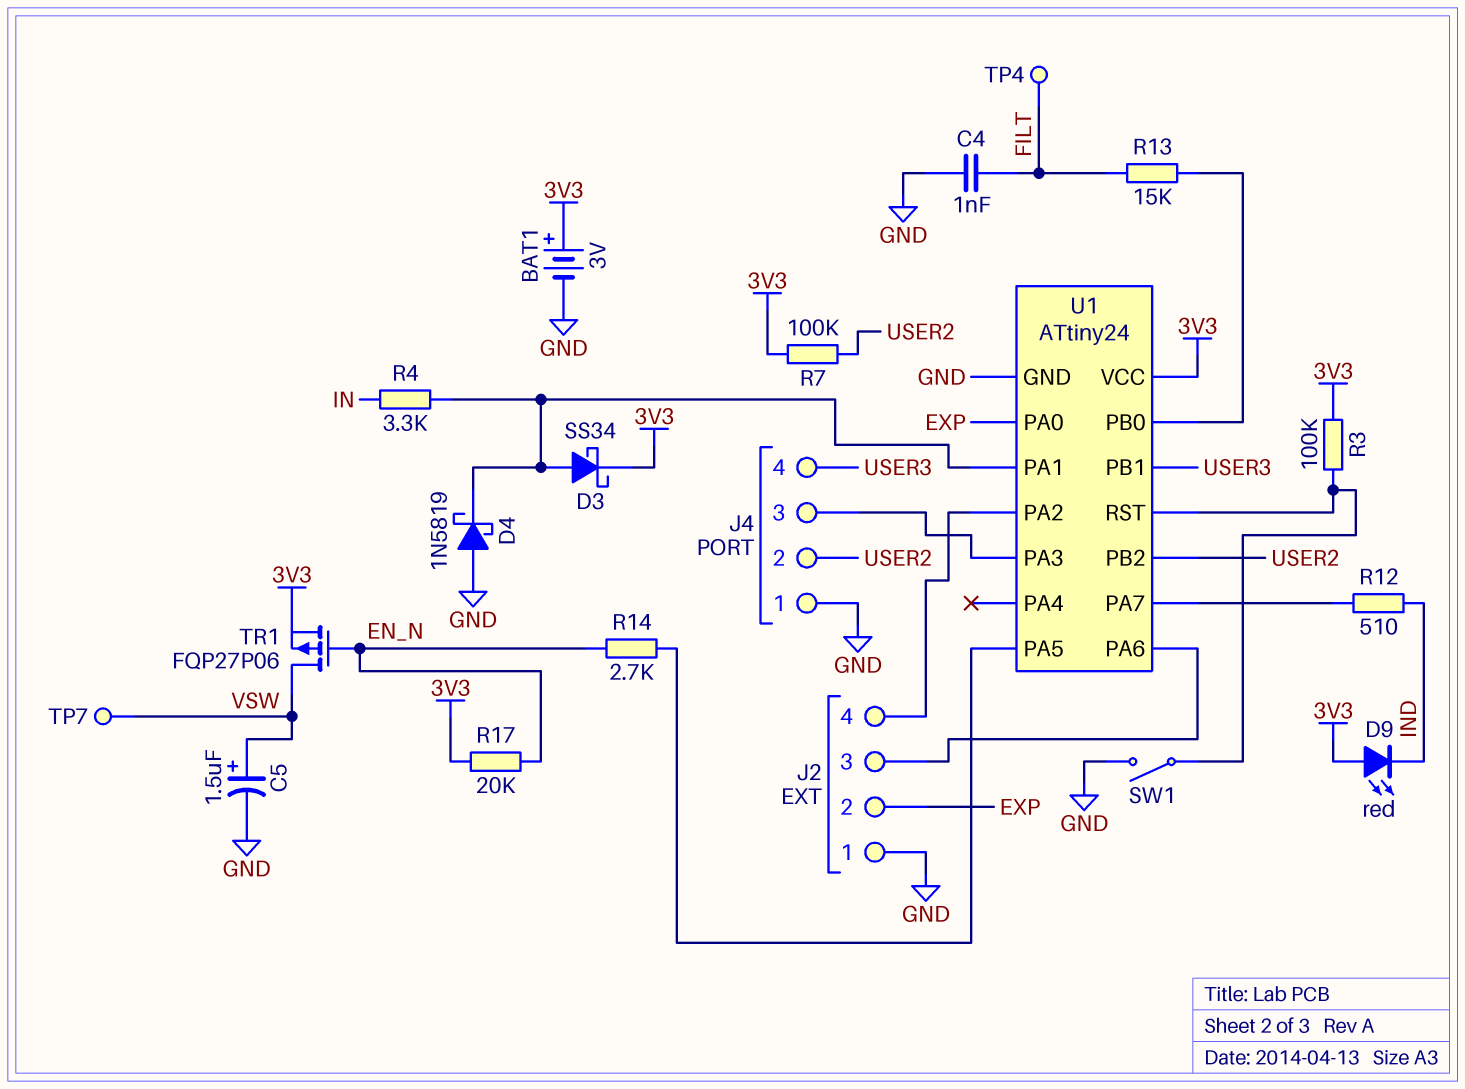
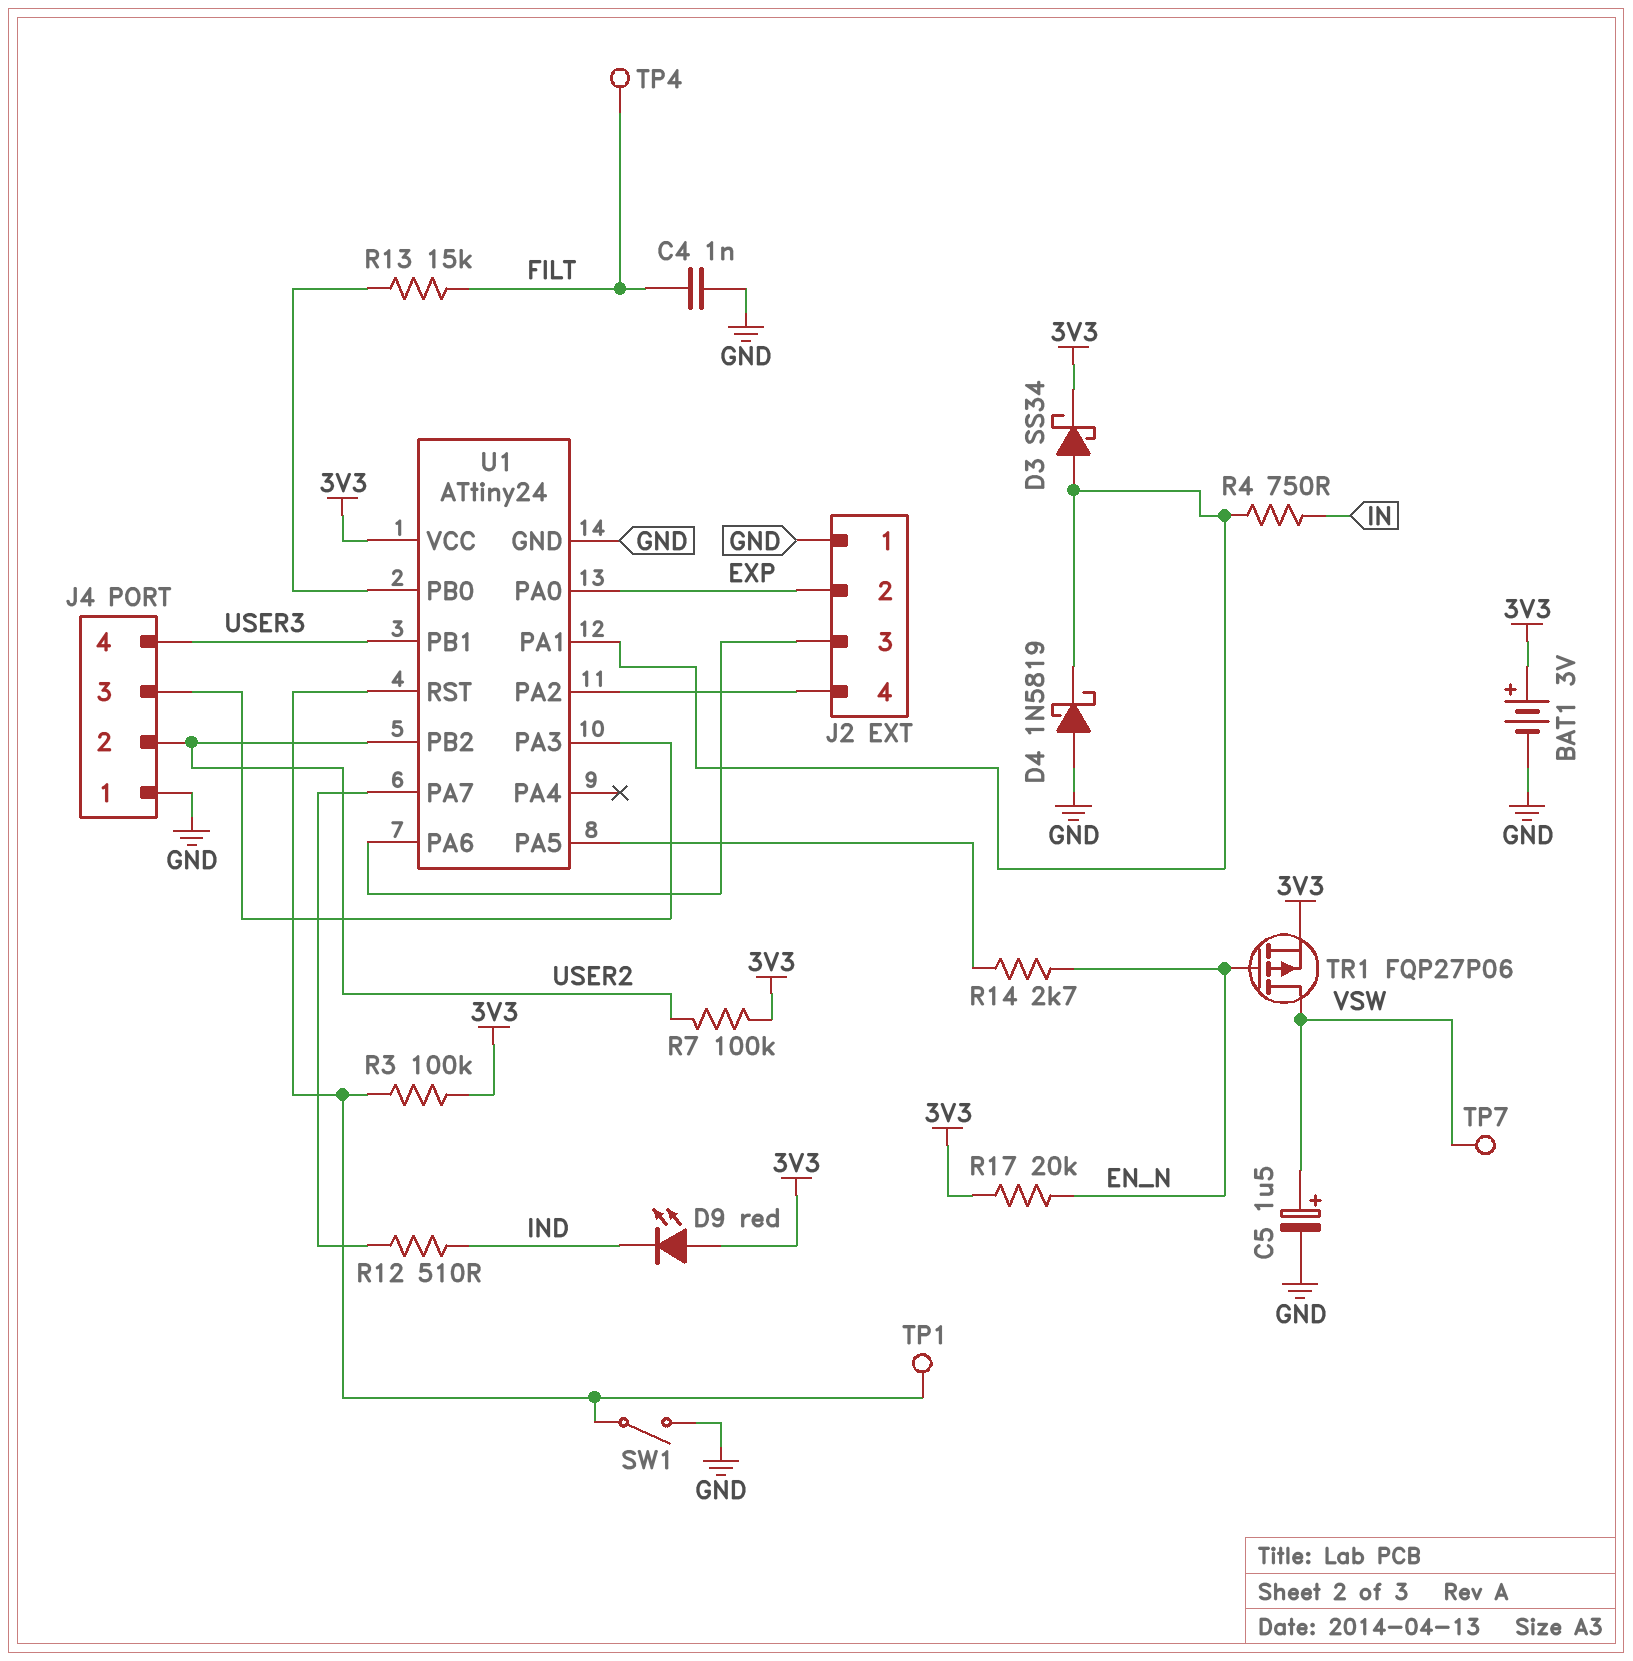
R4: 3.3k (IN, U1/PA1) -> 750 (IN, U1/PA1)
TP1: none -> test point (U1/RST)

